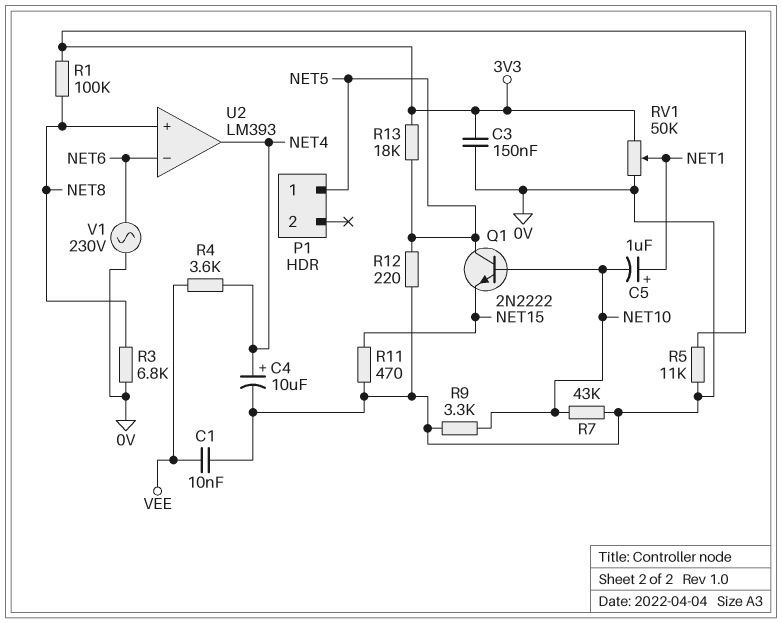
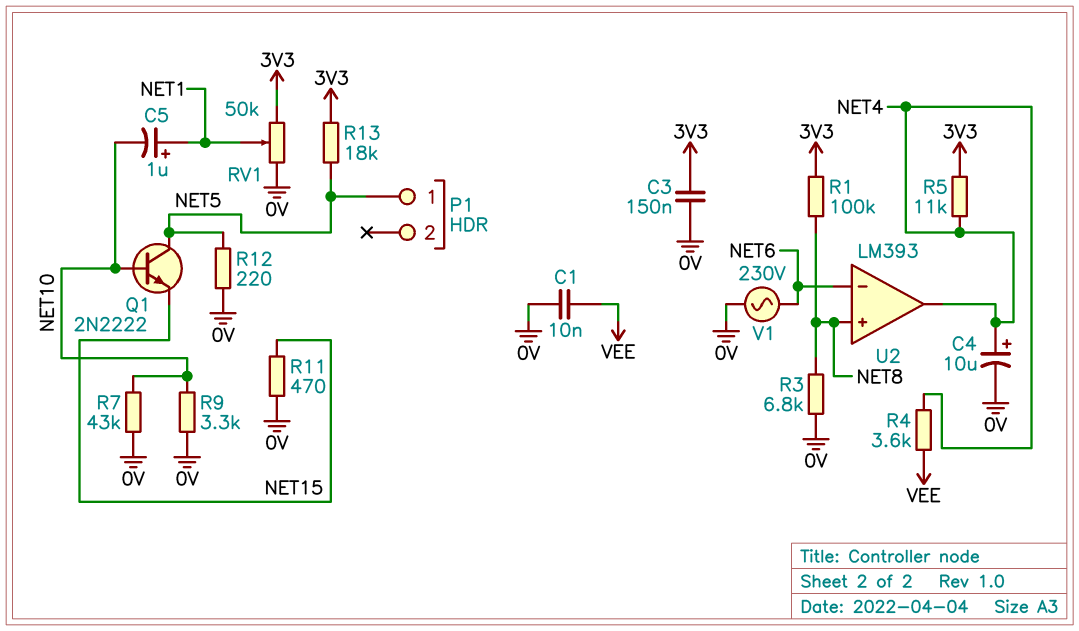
R5: 11k (0V, 3V3) -> 11k (3V3, NET4)

